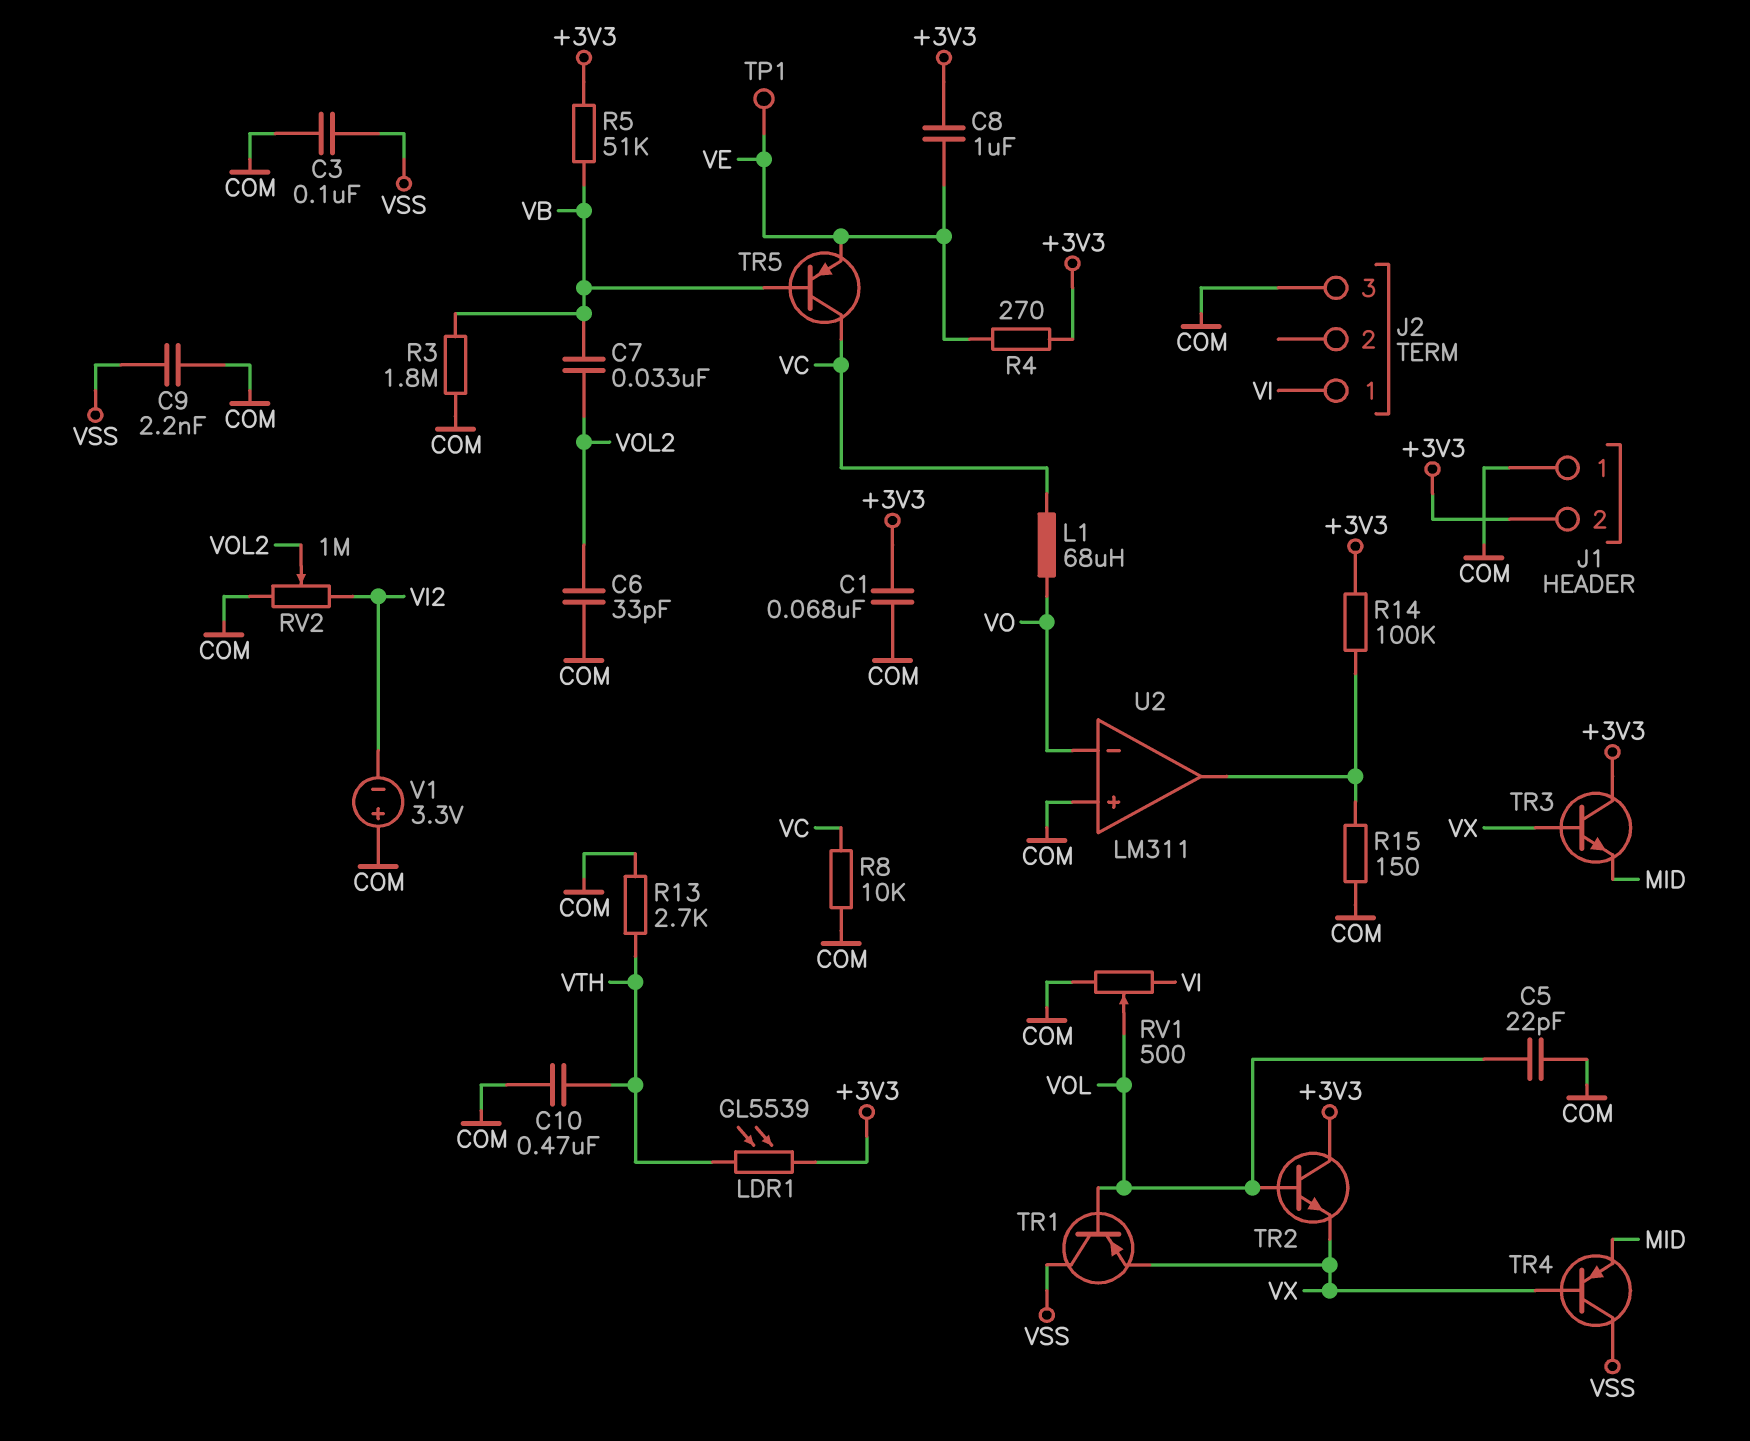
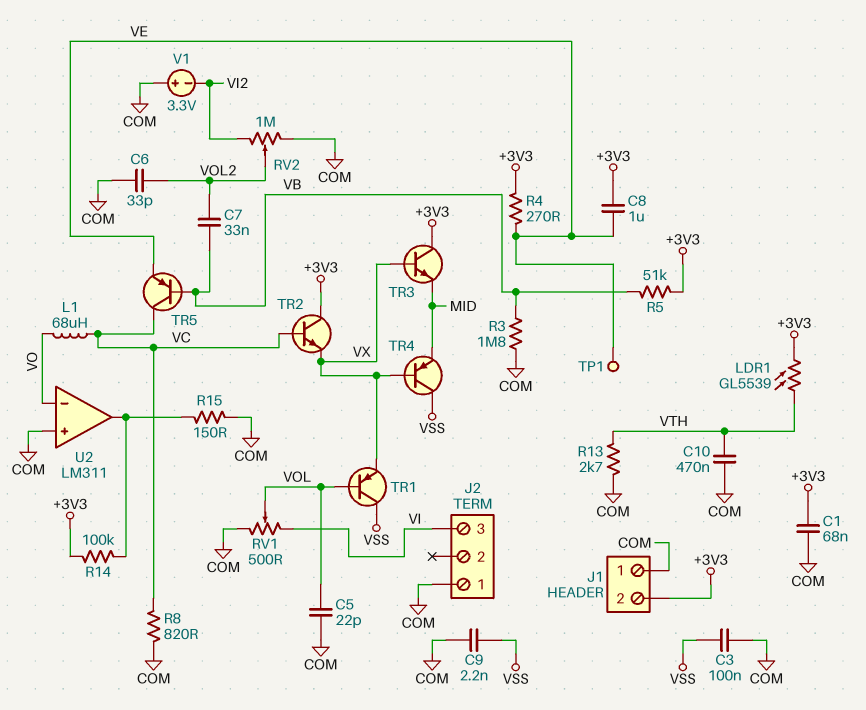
J2 pin 1: VI -> COM
J2 pin 3: COM -> VI
R8: 10k (COM, VC) -> 820 (COM, VC)
TR2: NPN (B VOL, C +3V3, E VX) -> NPN (B VC, C +3V3, E VX)

